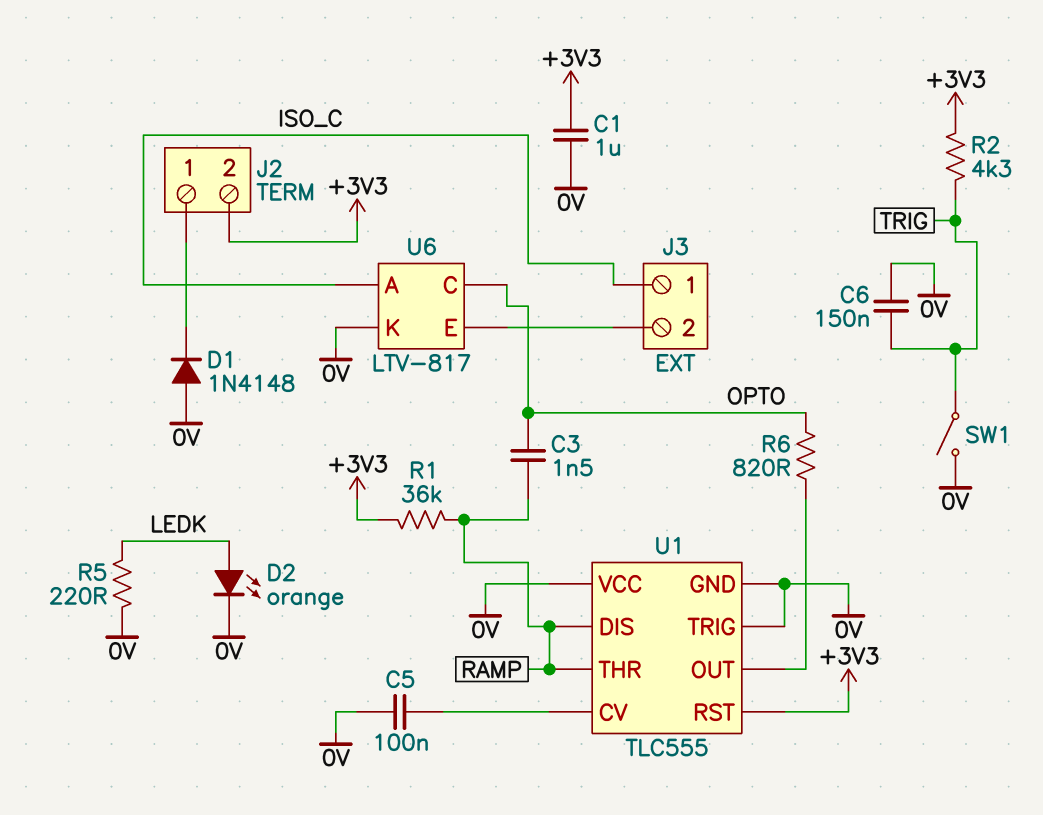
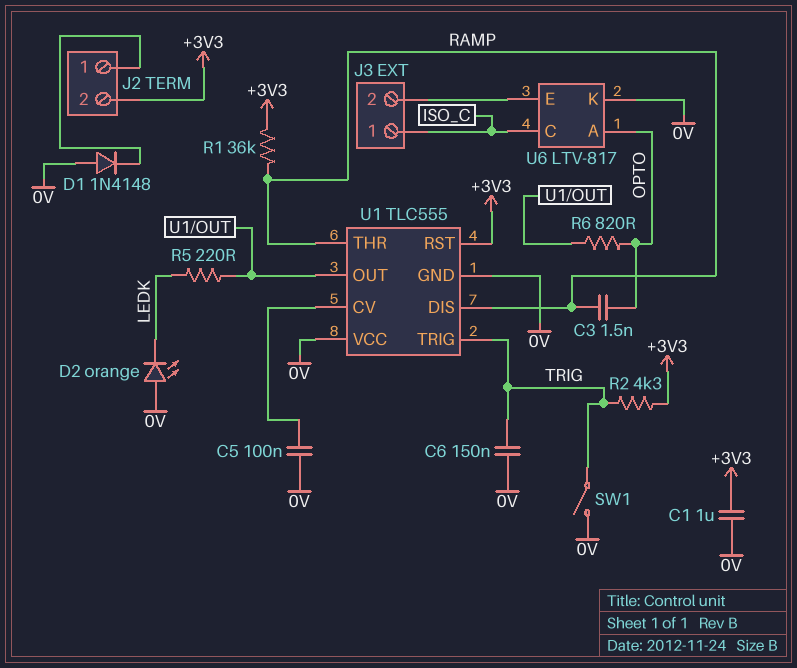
D2: LED orange (A LEDK, K 0V) -> LED orange (A 0V, K LEDK)
R5: 220 (0V, LEDK) -> 220 (LEDK, U1/OUT)
U1 pin TRIG: 0V -> TRIG
U6 pin A: ISO_C -> OPTO
U6 pin C: OPTO -> ISO_C

